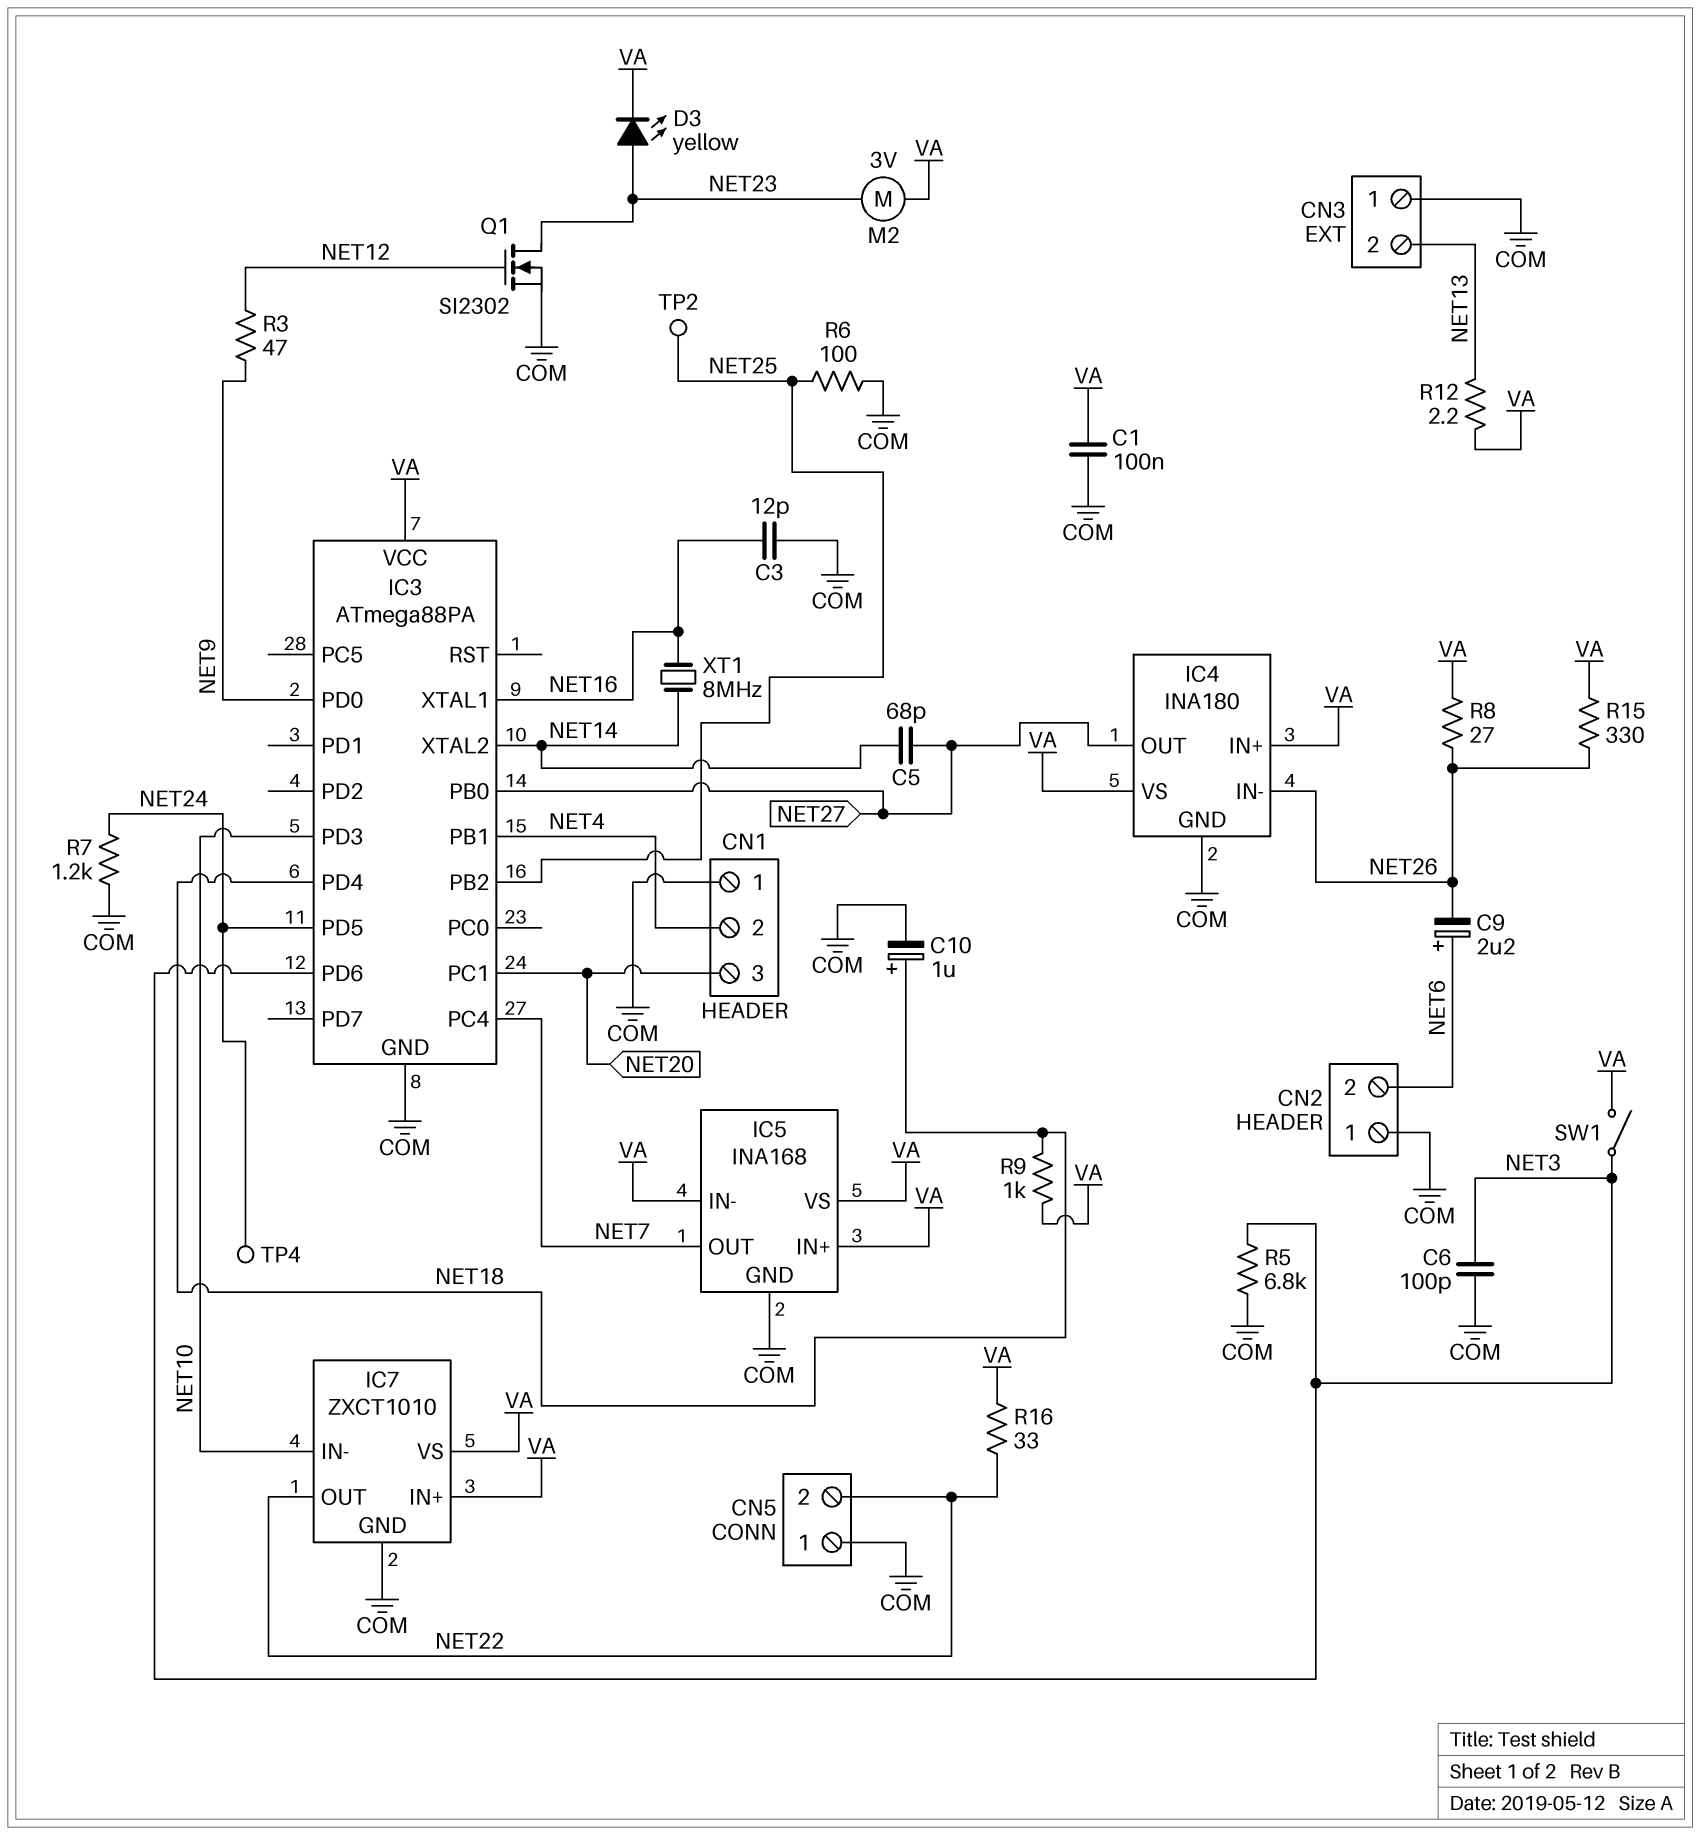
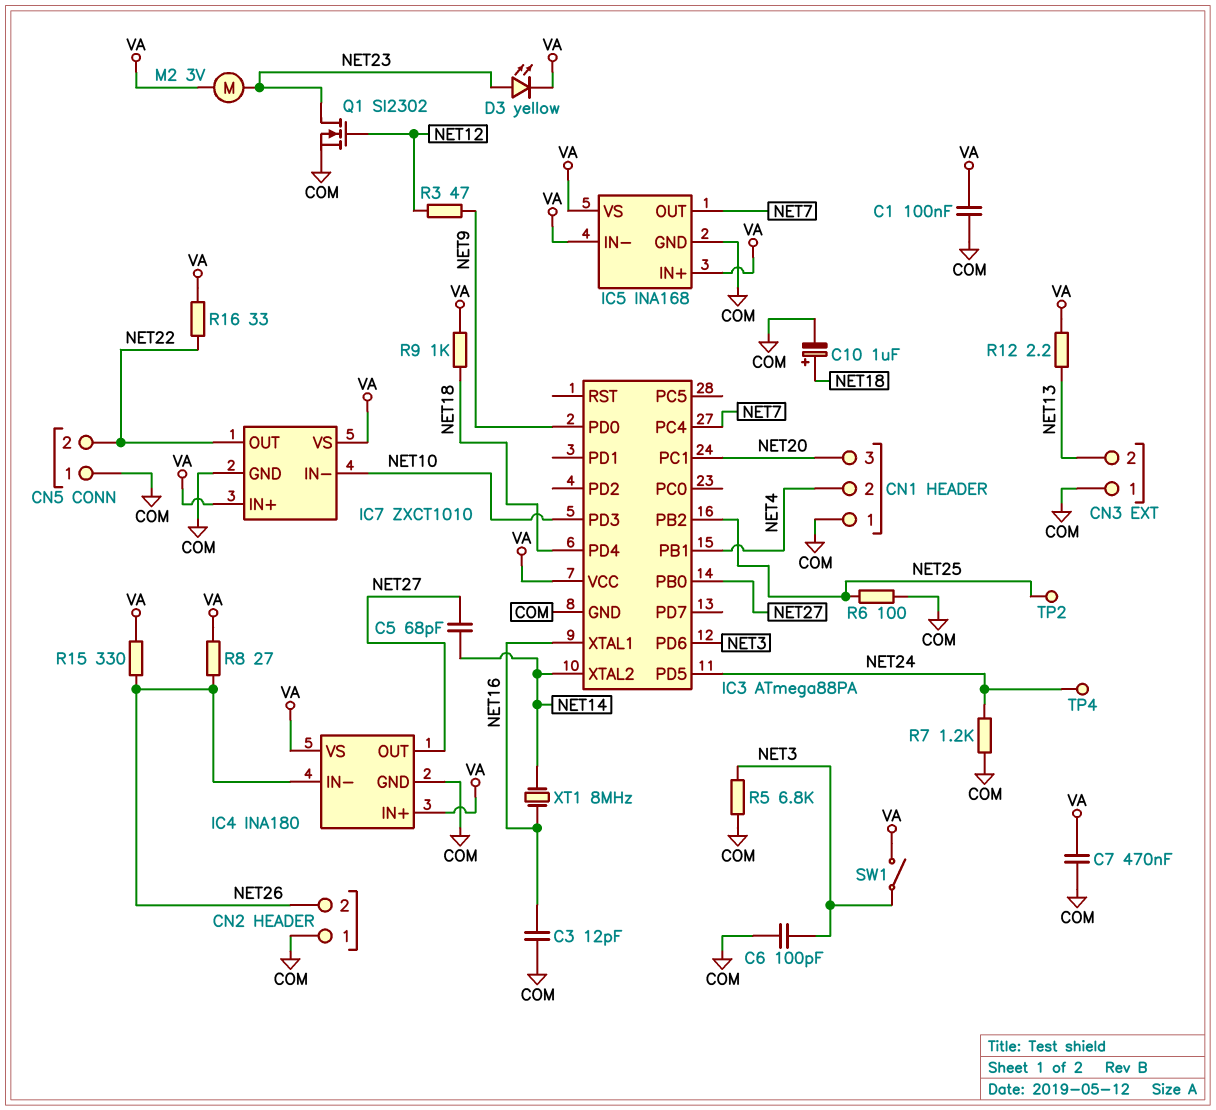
C7: none -> 470nF (COM, VA)
C9: 2.2uF (plus NET6, minus NET26) -> none
CN2 pin 2: NET6 -> NET26

